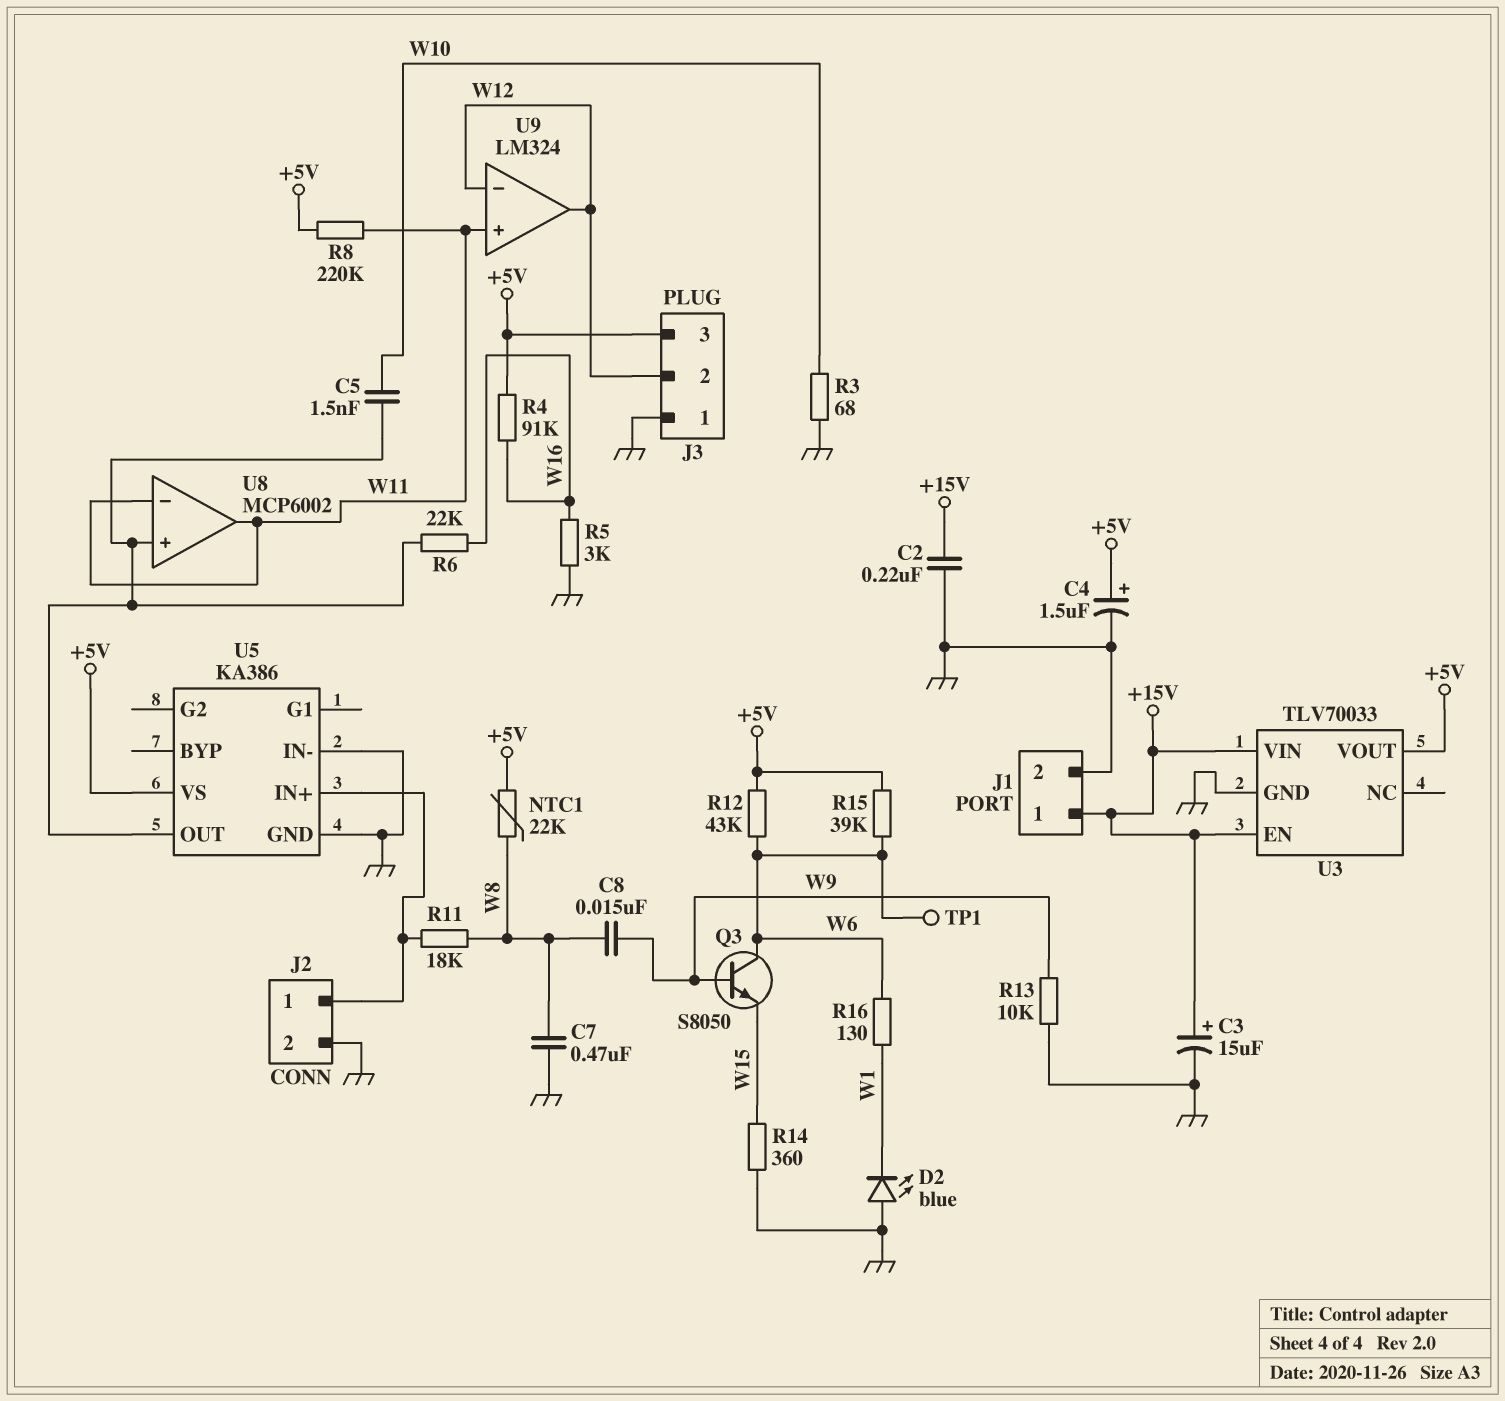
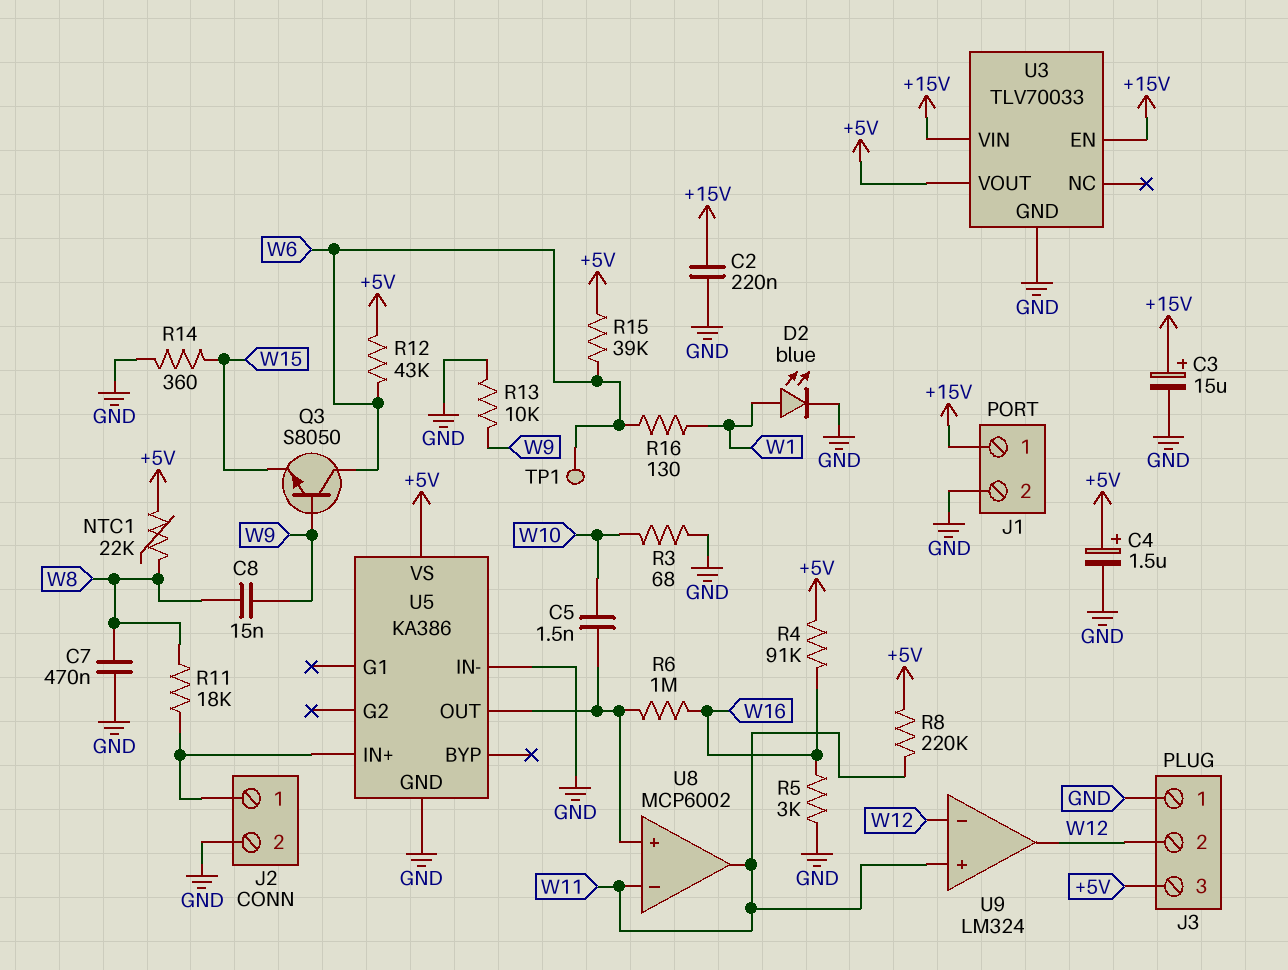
D2: LED blue (A GND, K W1) -> LED blue (A W1, K GND)
R6: 22k (U5/OUT, W16) -> 1M (U5/OUT, W16)

